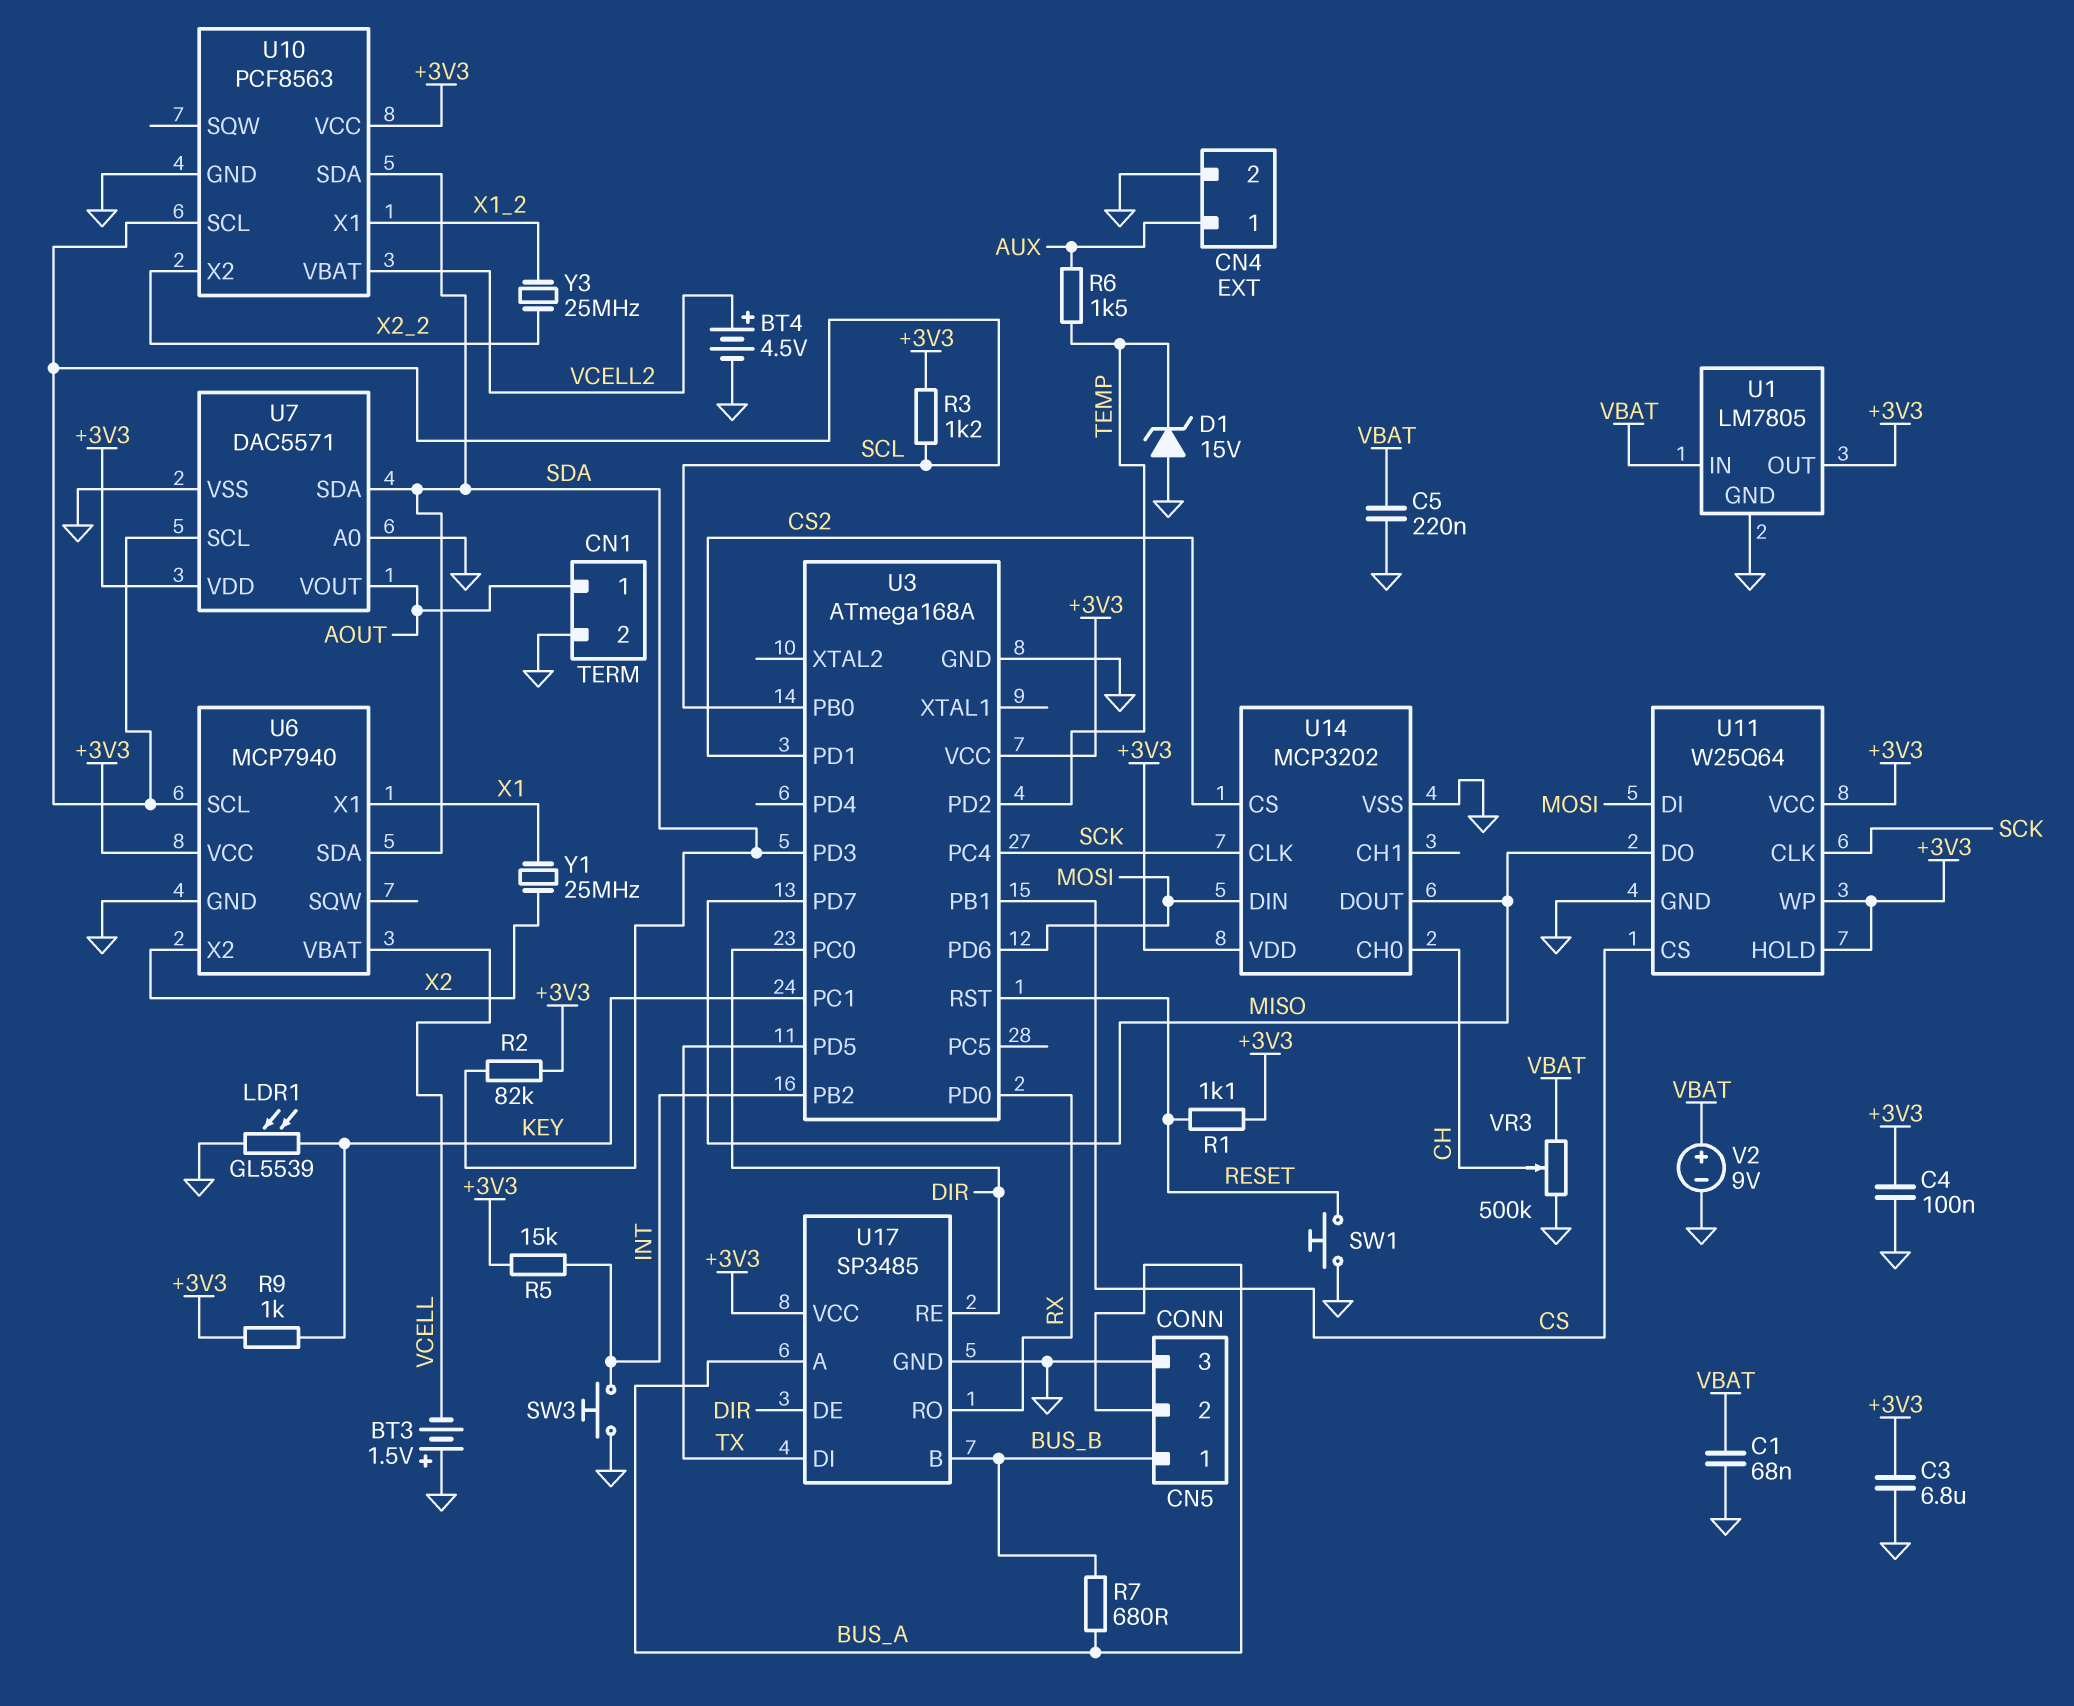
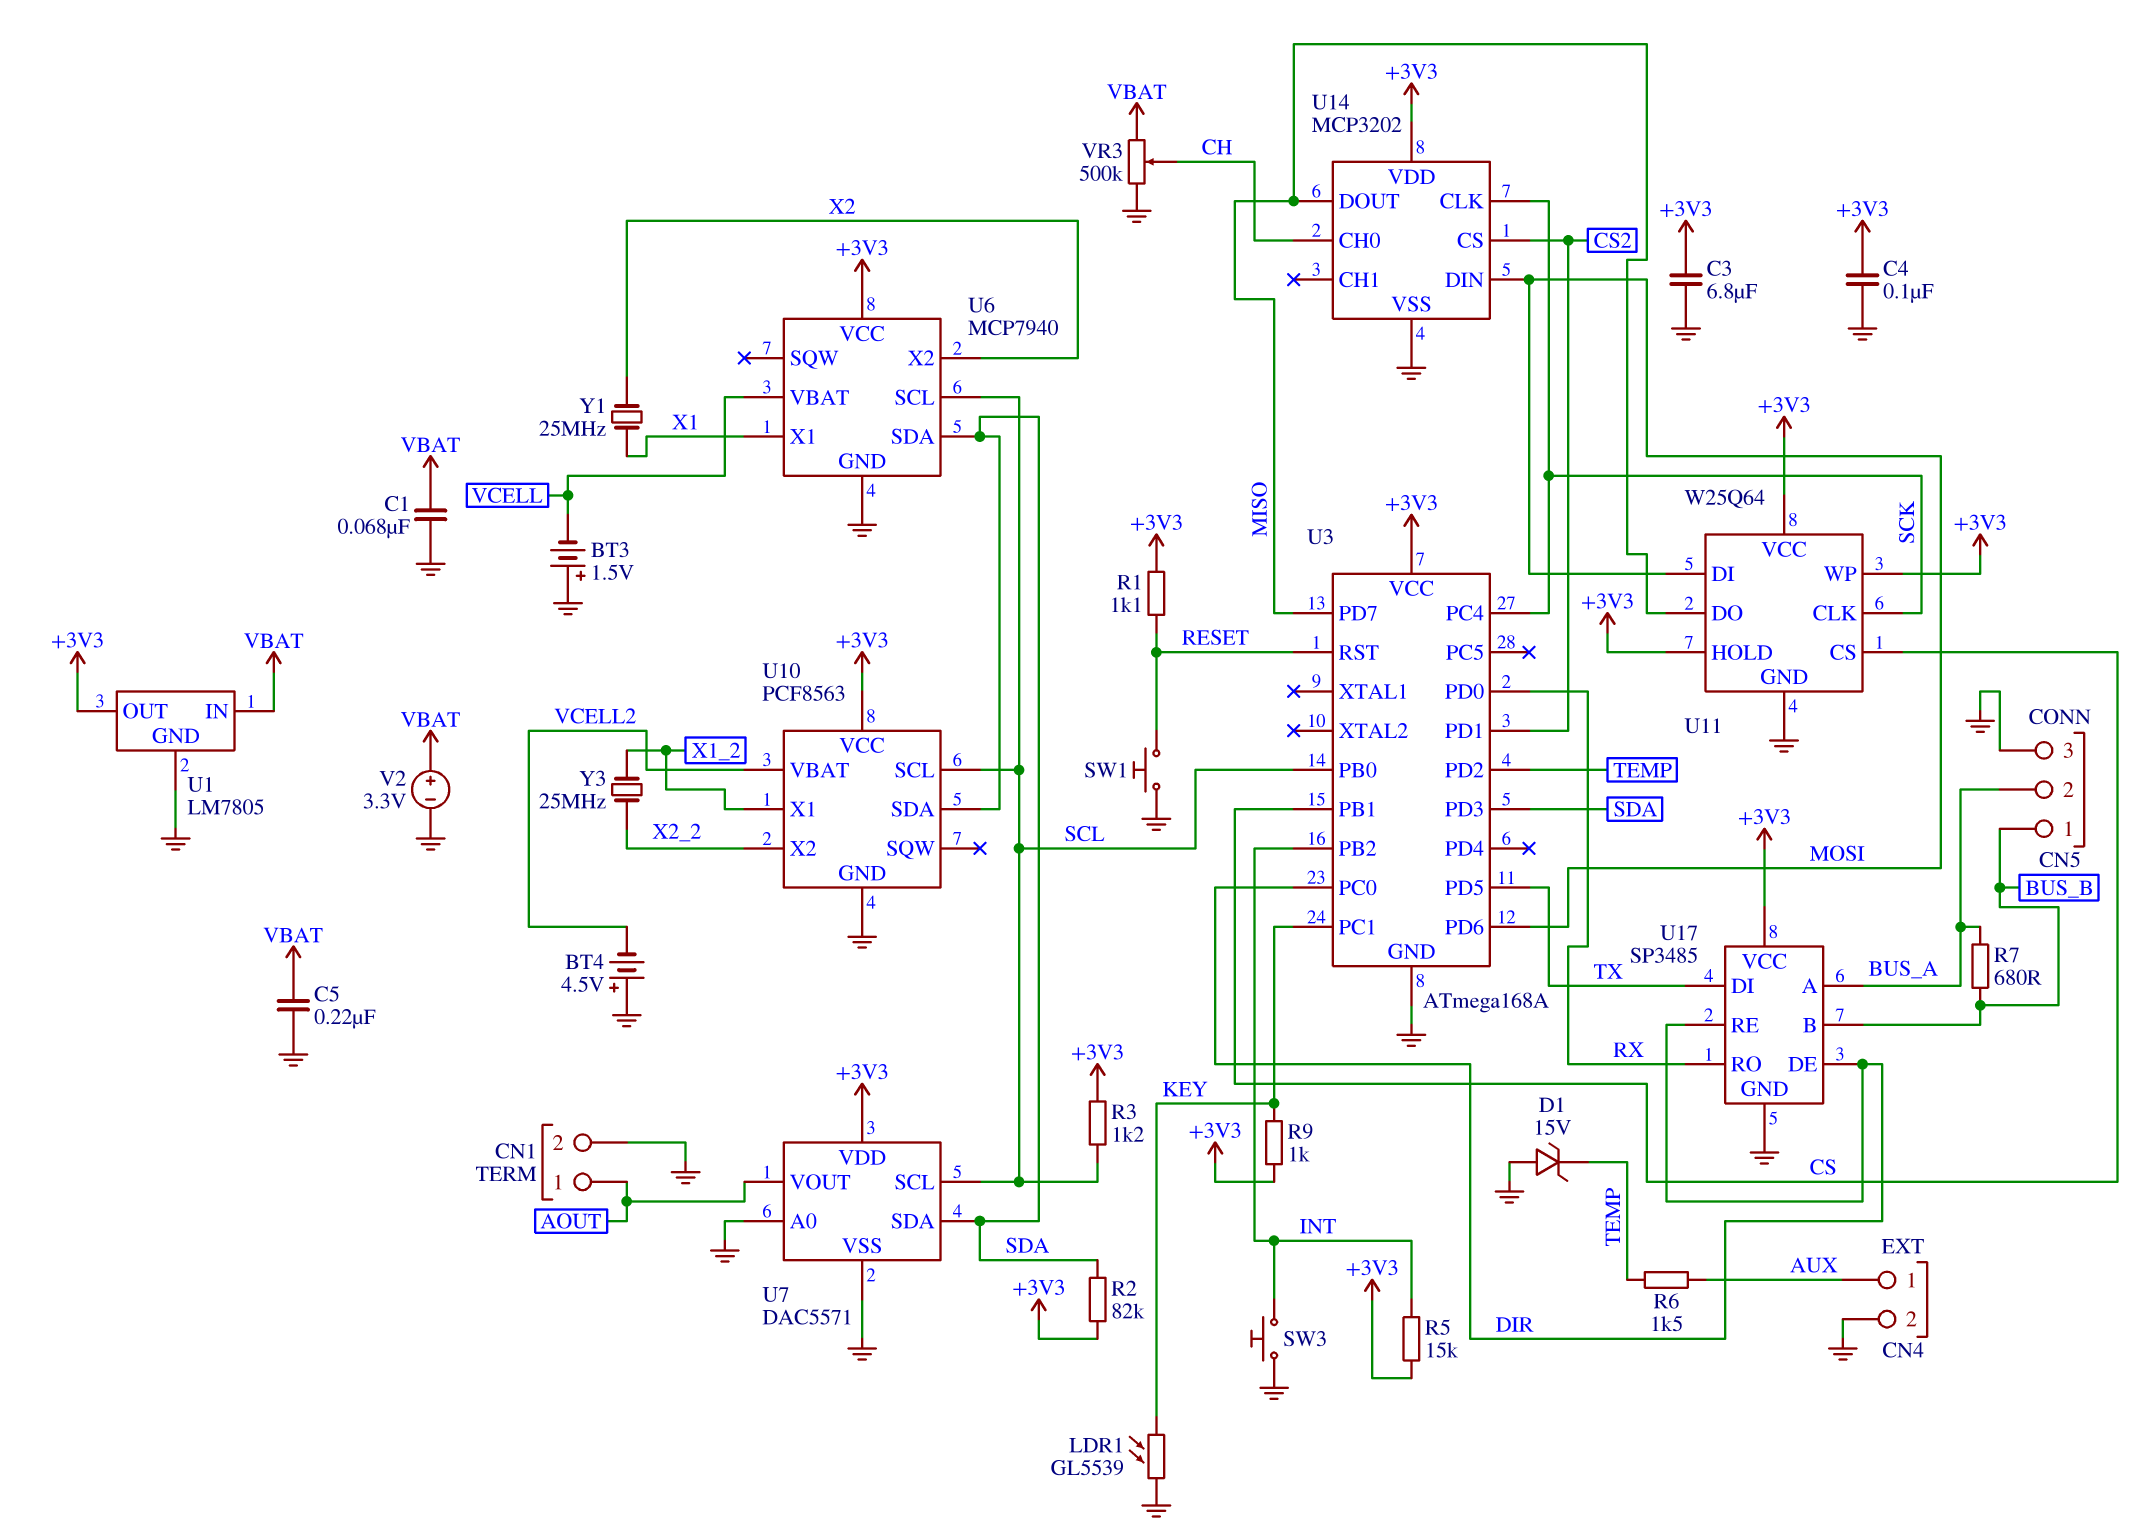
BT4: 4.5V (plus VCELL2, minus GND) -> 4.5V (plus GND, minus VCELL2)
V2: 9V (plus VBAT, minus GND) -> 3.3V (plus VBAT, minus GND)

